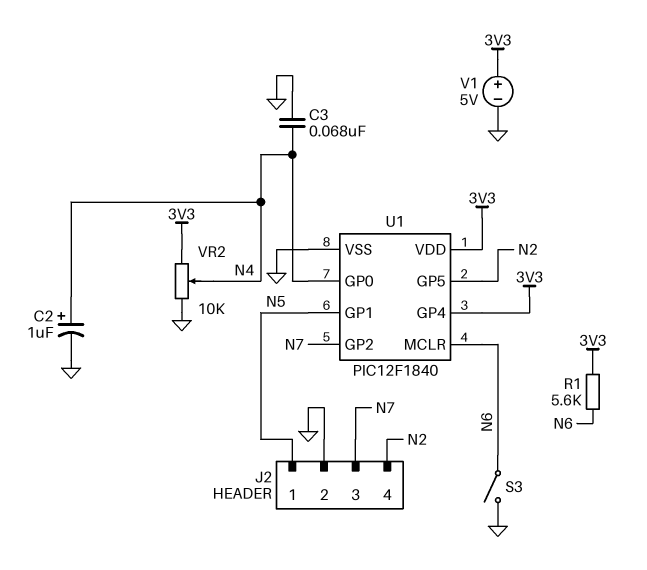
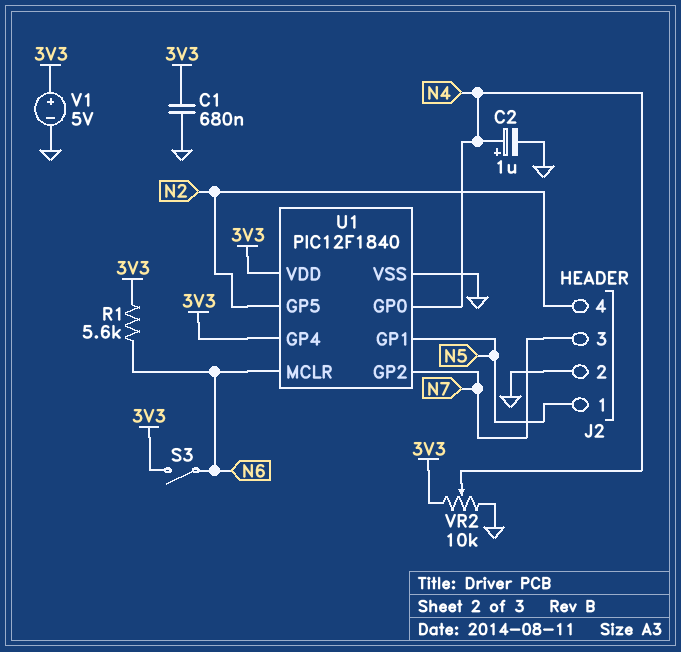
C1: none -> 680nF (3V3, GND)
C3: 68nF (GND, N4) -> none
S3: switch (GND, N6) -> switch (3V3, N6)

